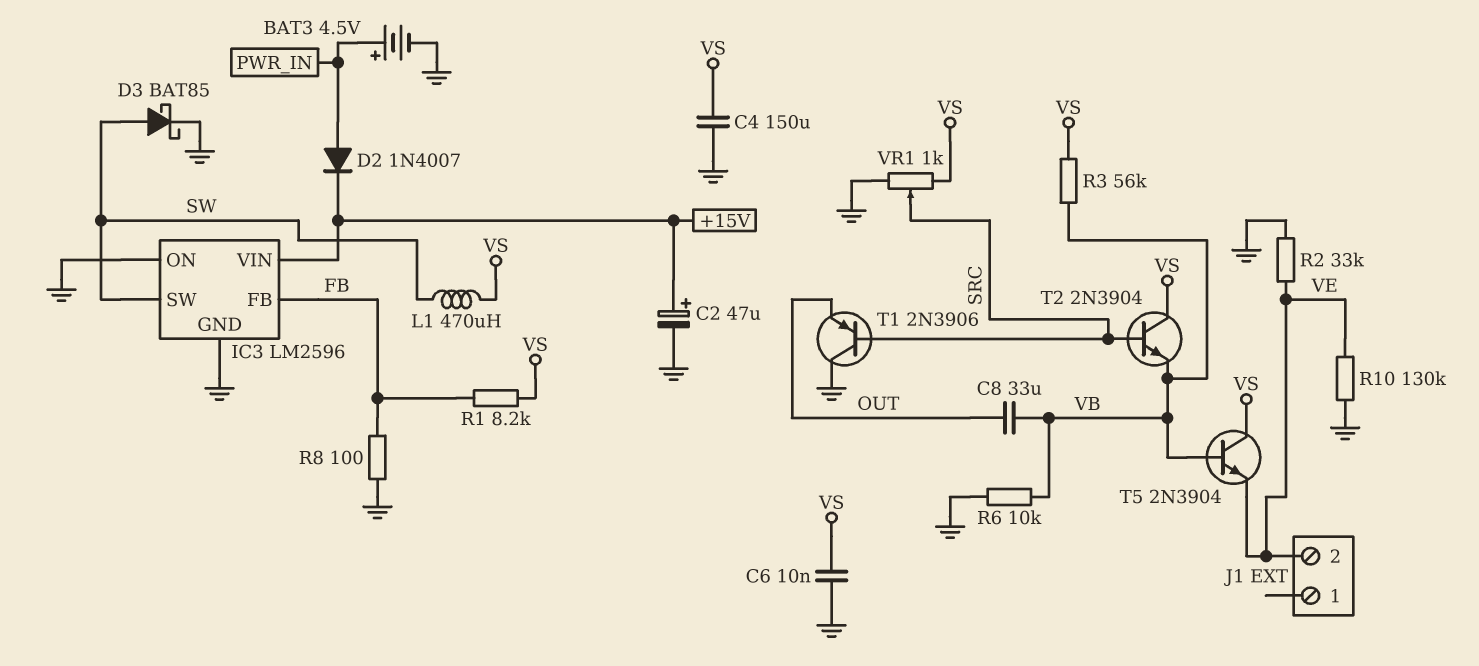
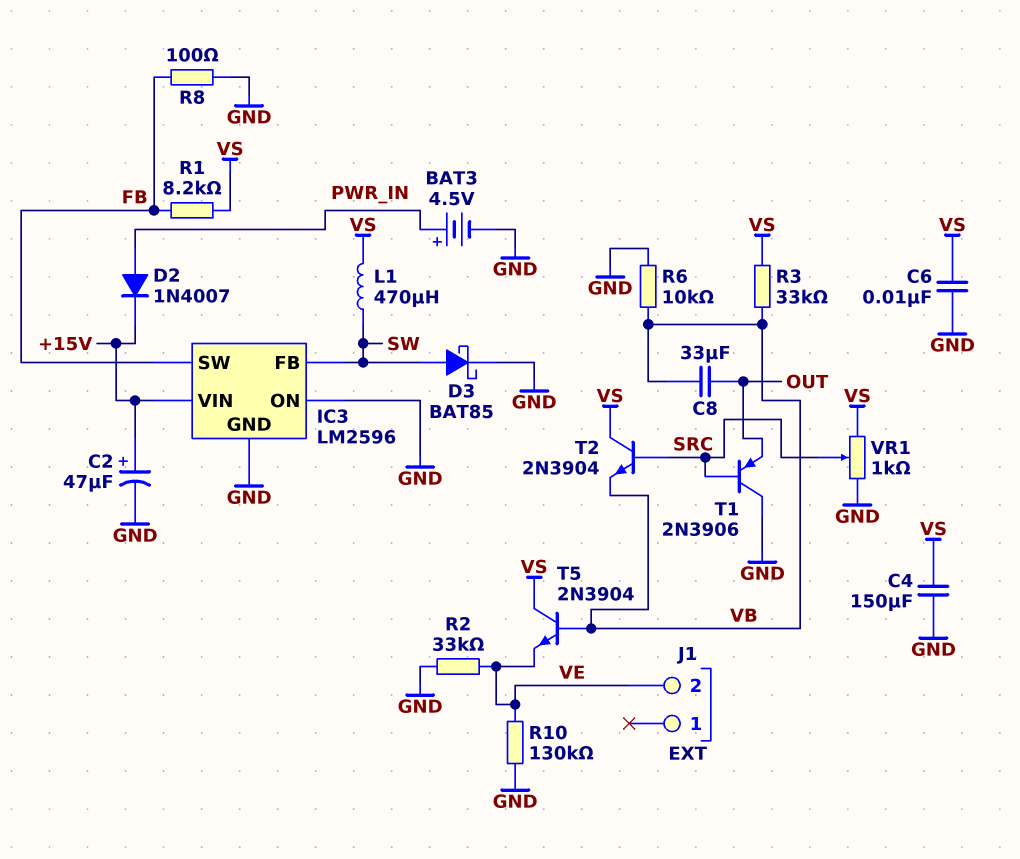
IC3 pin FB: FB -> SW
IC3 pin SW: SW -> FB
R3: 56k (VB, VS) -> 33k (VB, VS)

